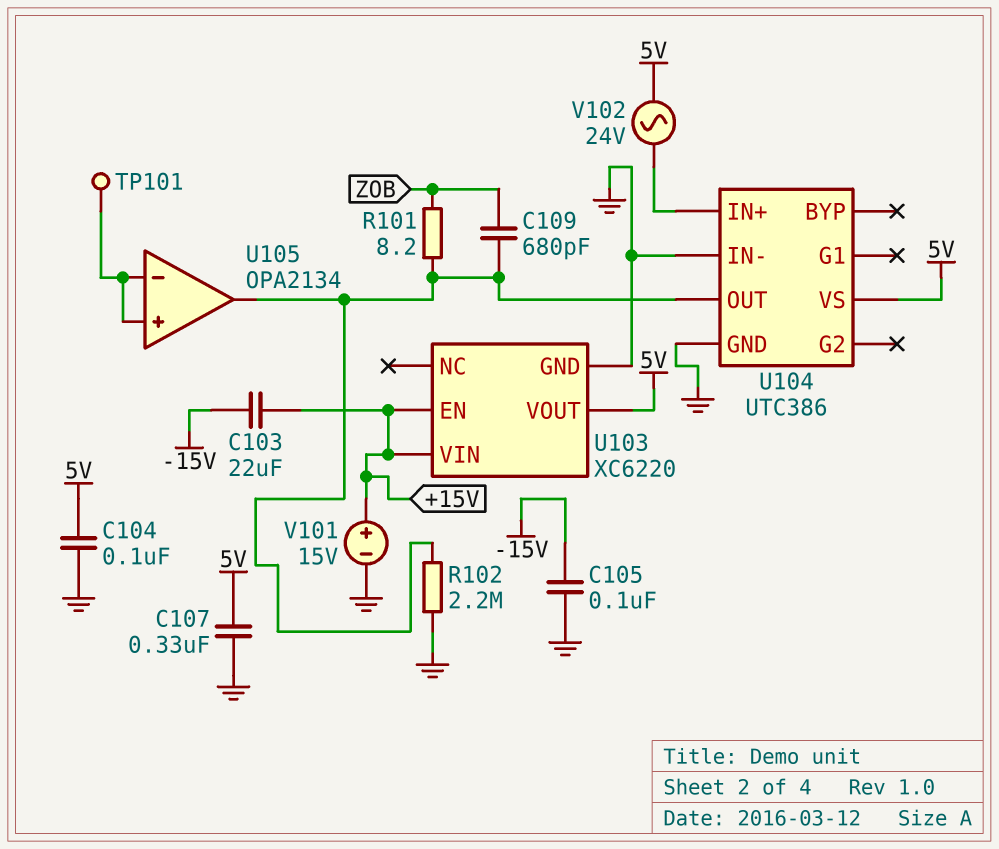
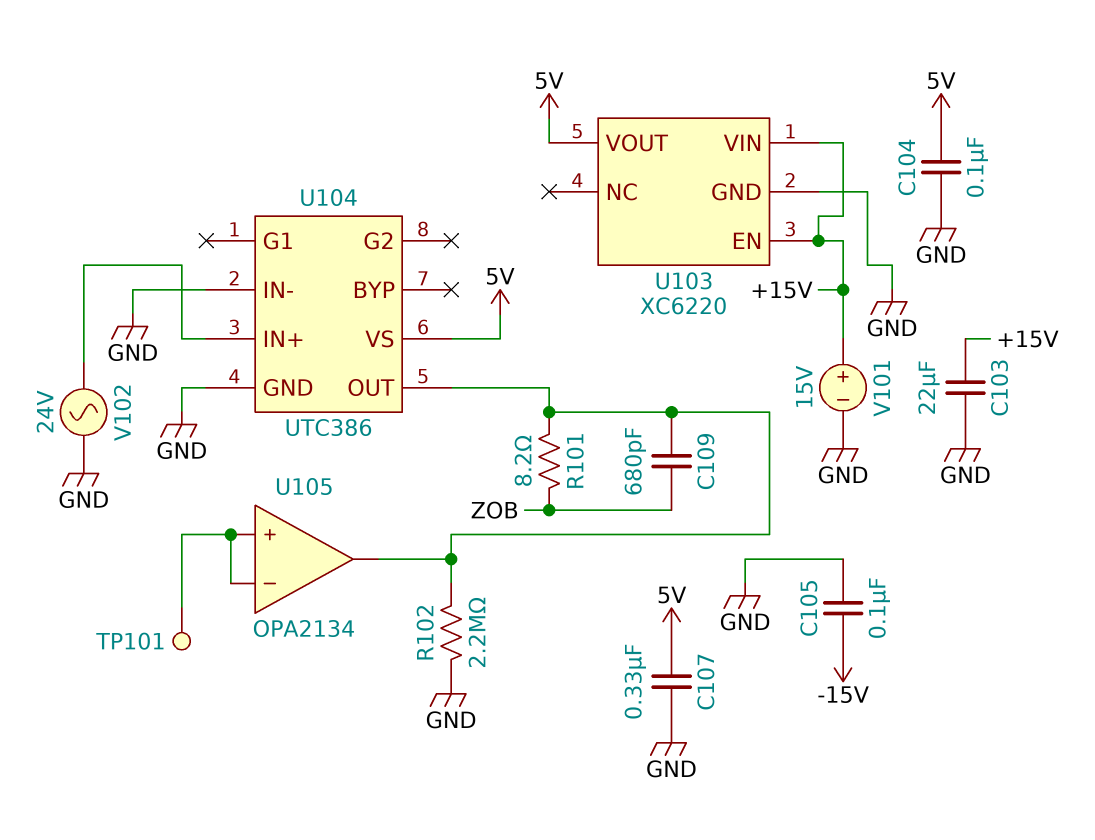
C103: 22uF (+15V, -15V) -> 22uF (+15V, GND)
V102: AC 24V (5V, U104/IN+) -> AC 24V (GND, U104/IN+)

